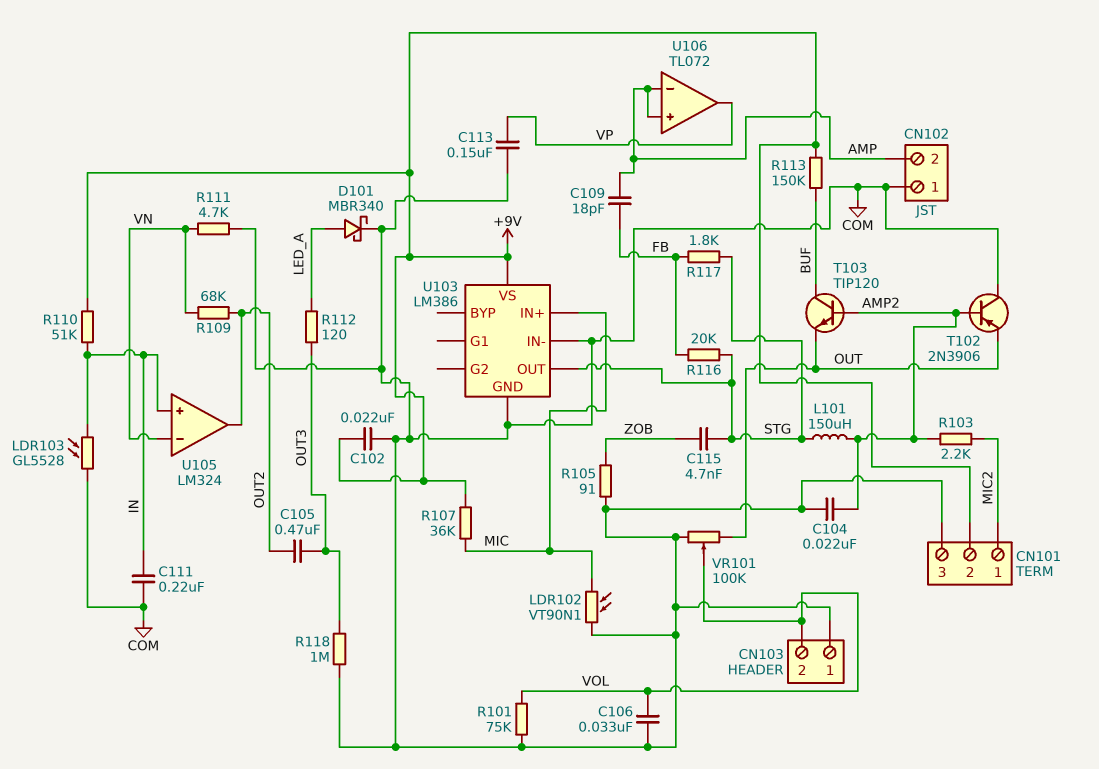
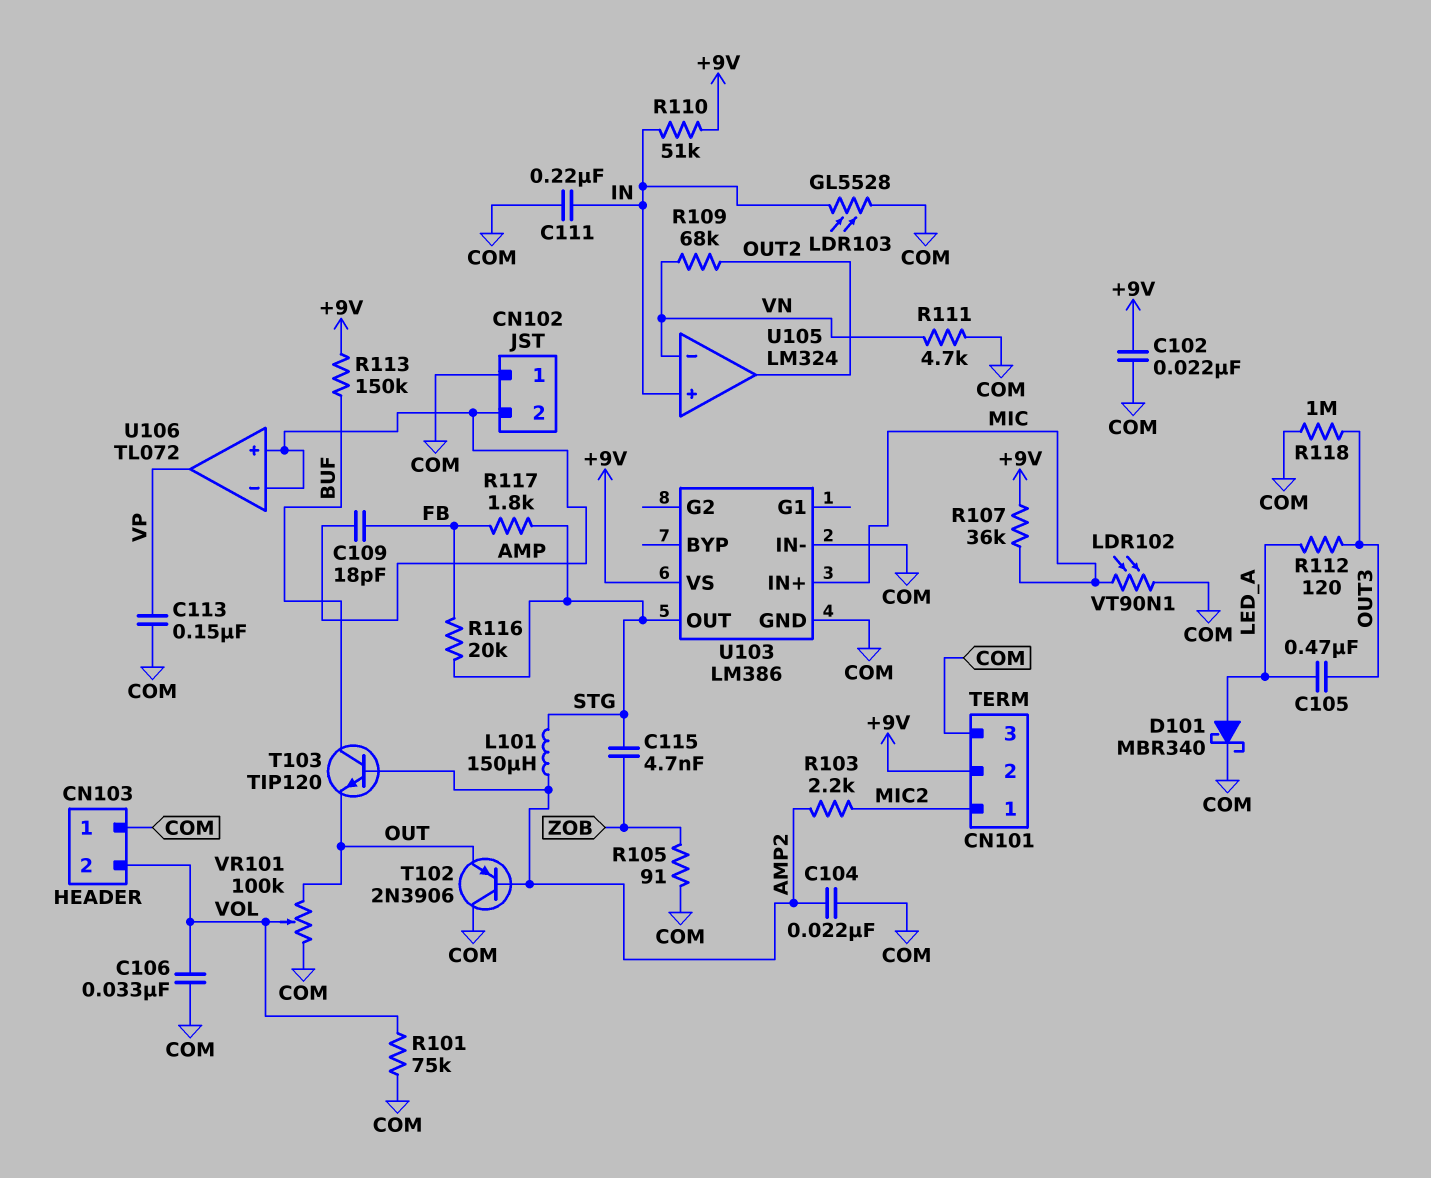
C105: 470nF (OUT2, OUT3) -> 470nF (LED_A, OUT3)

